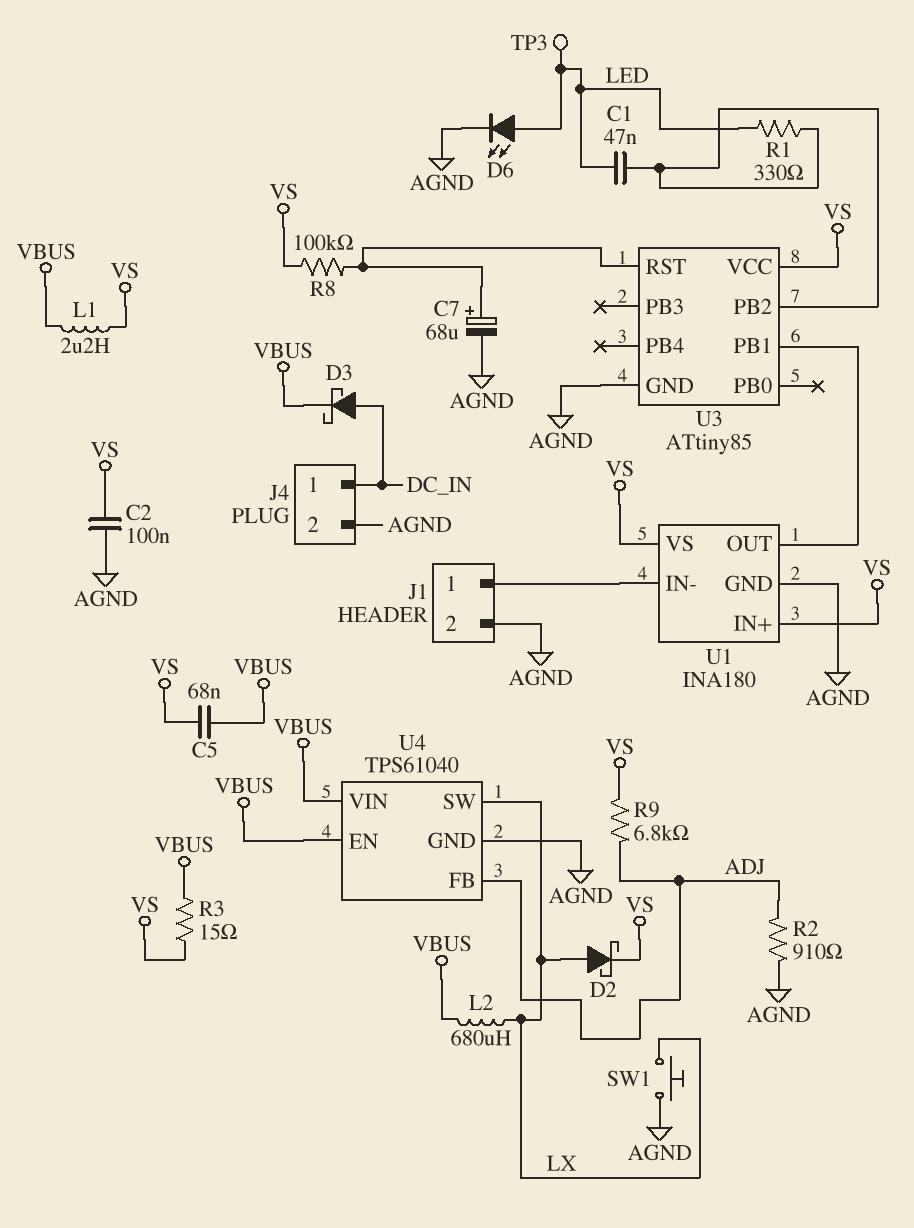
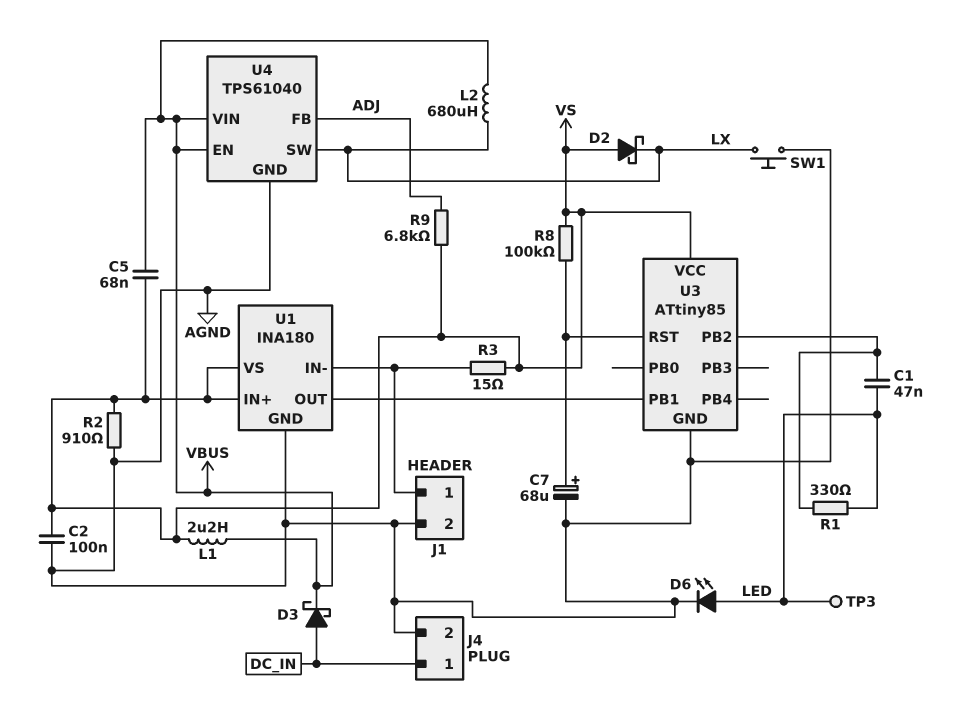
D2: schottky (A LX, K VS) -> schottky (A VS, K LX)
R2: 910 (ADJ, AGND) -> 910 (AGND, VS)
R3: 15 (VBUS, VS) -> 15 (J1/1, VS)

